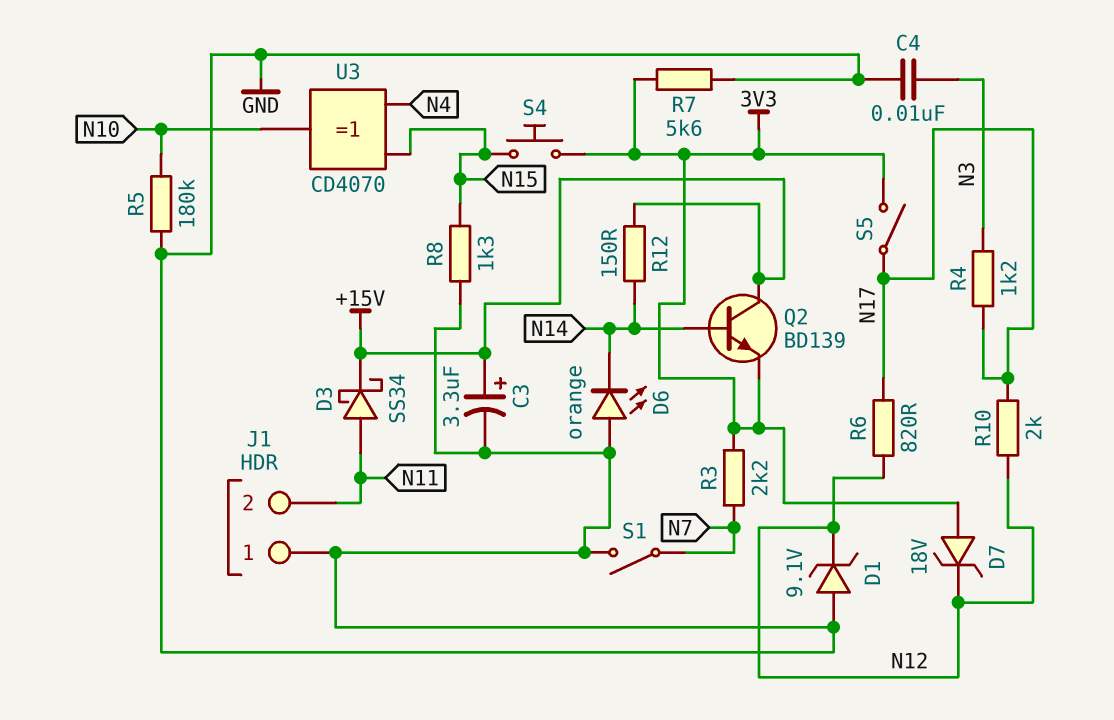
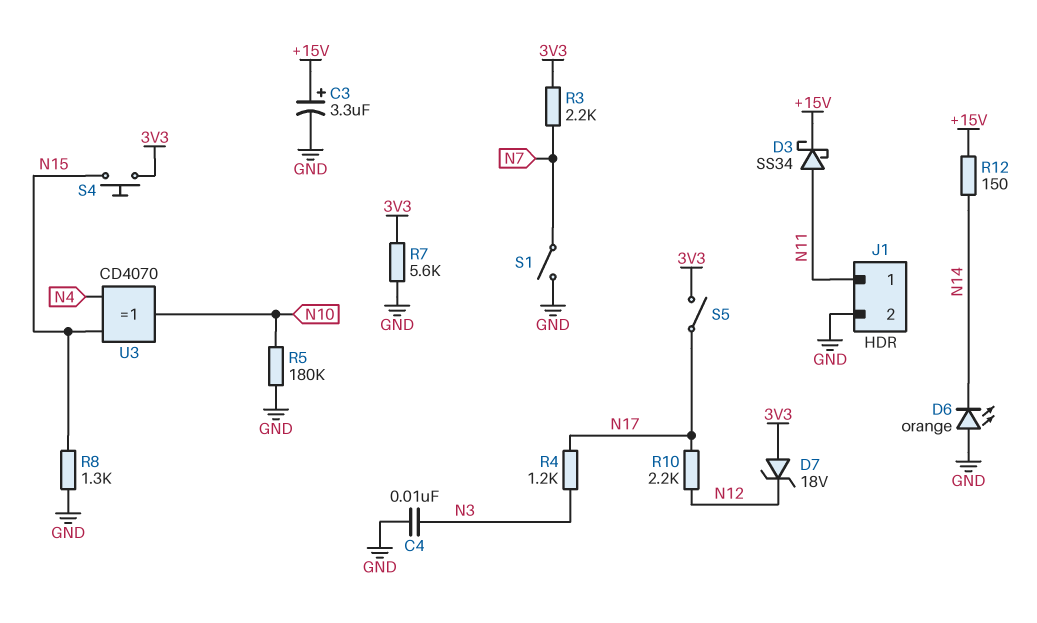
D1: zener 9.1V (A GND, K N12) -> none
J1 pin 1: GND -> N11
J1 pin 2: N11 -> GND
Q2: NPN BD139 (B N14, C +15V, E 3V3) -> none
R6: 820 (N12, N17) -> none
R10: 2k (N12, N17) -> 2.2k (N12, N17)

